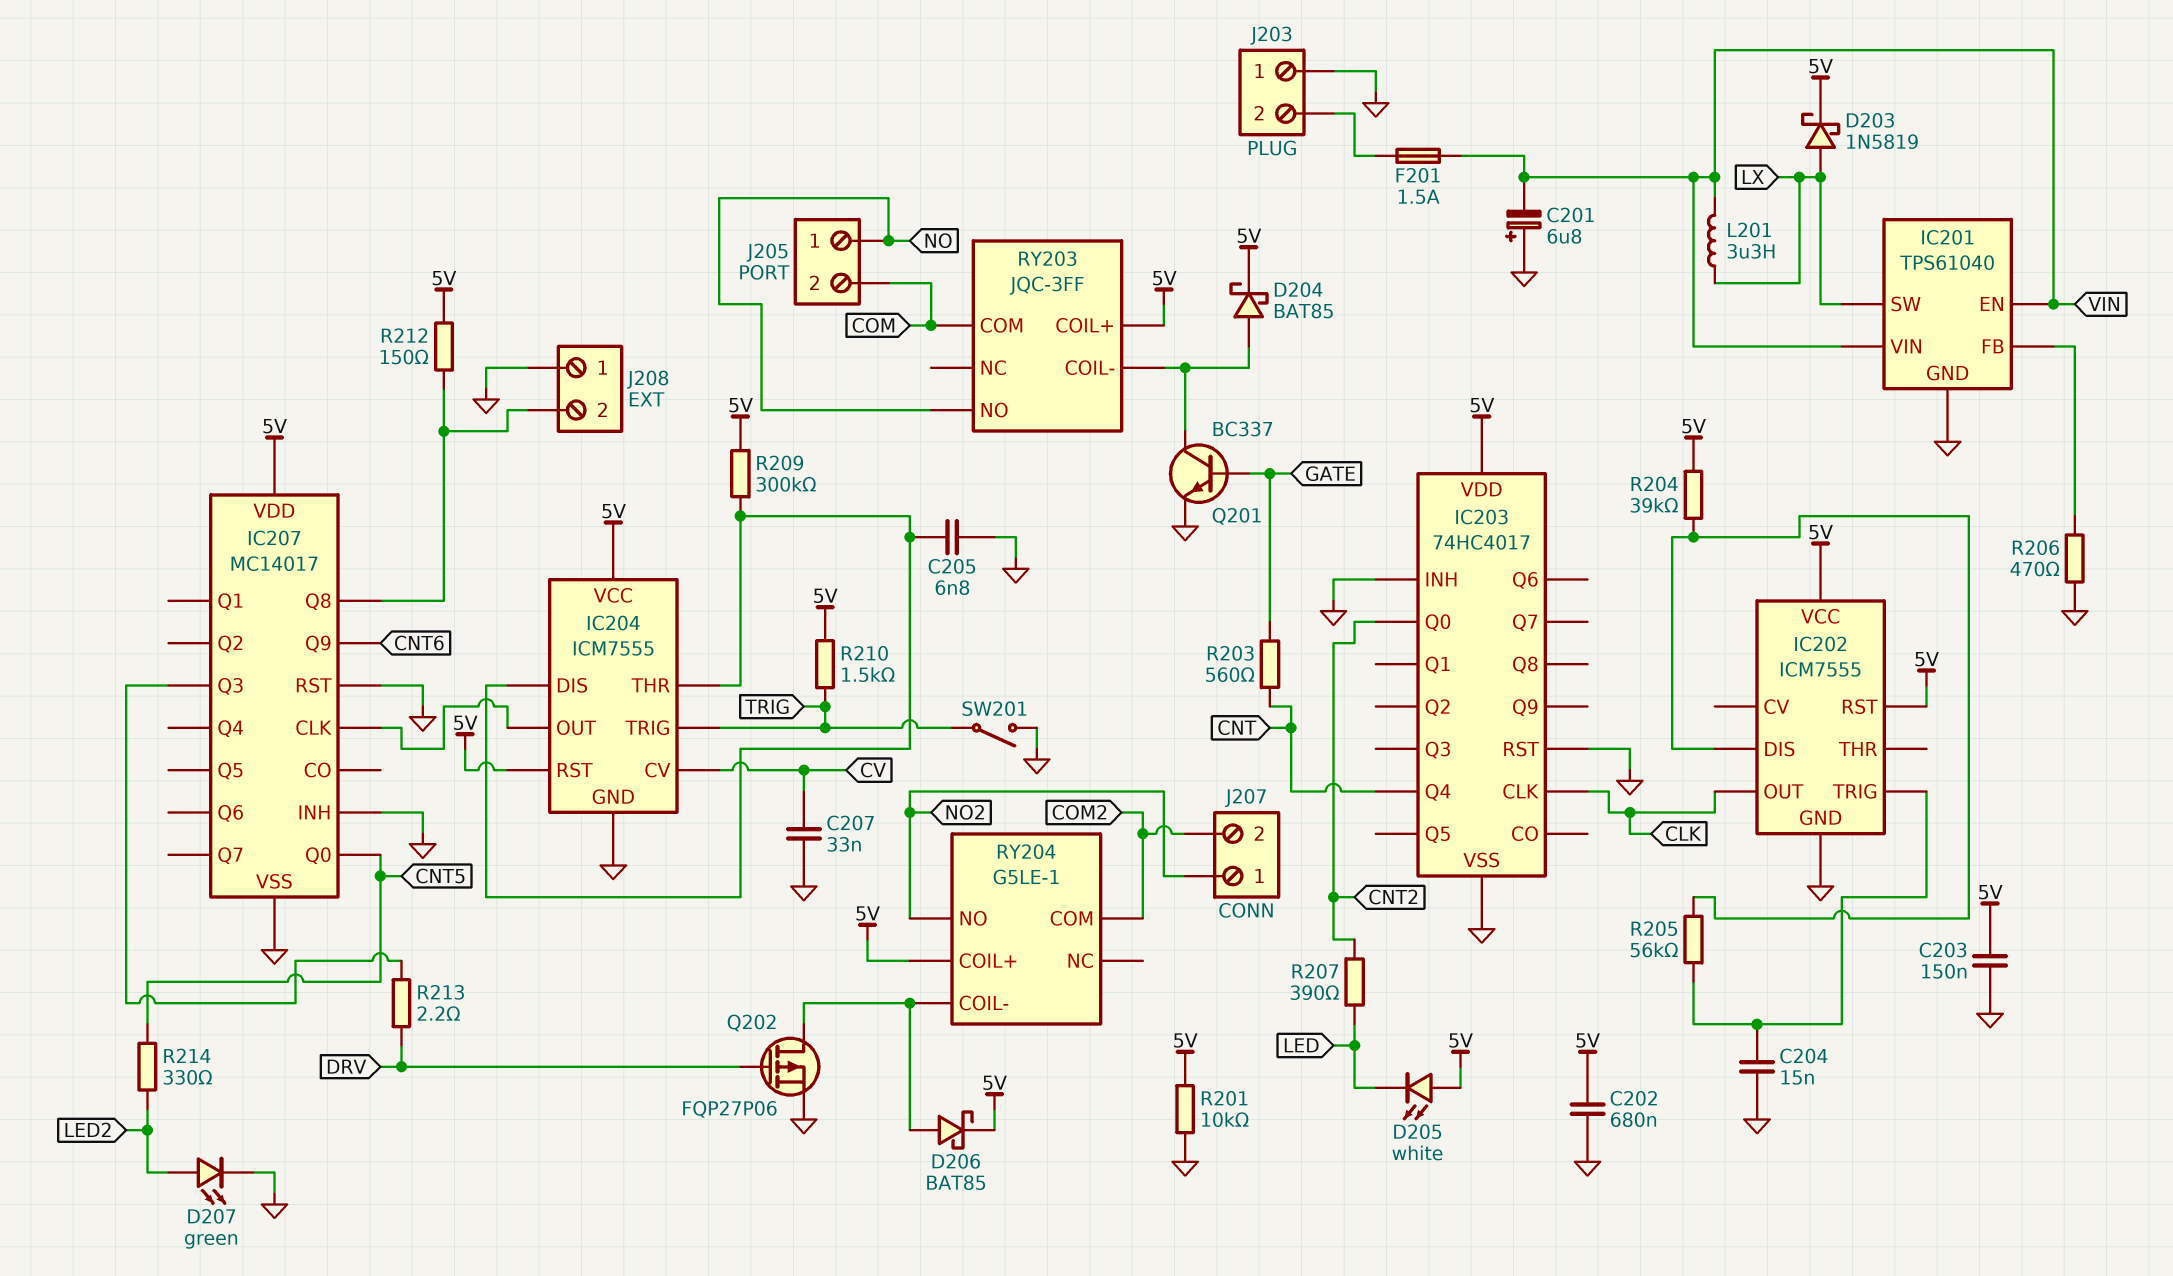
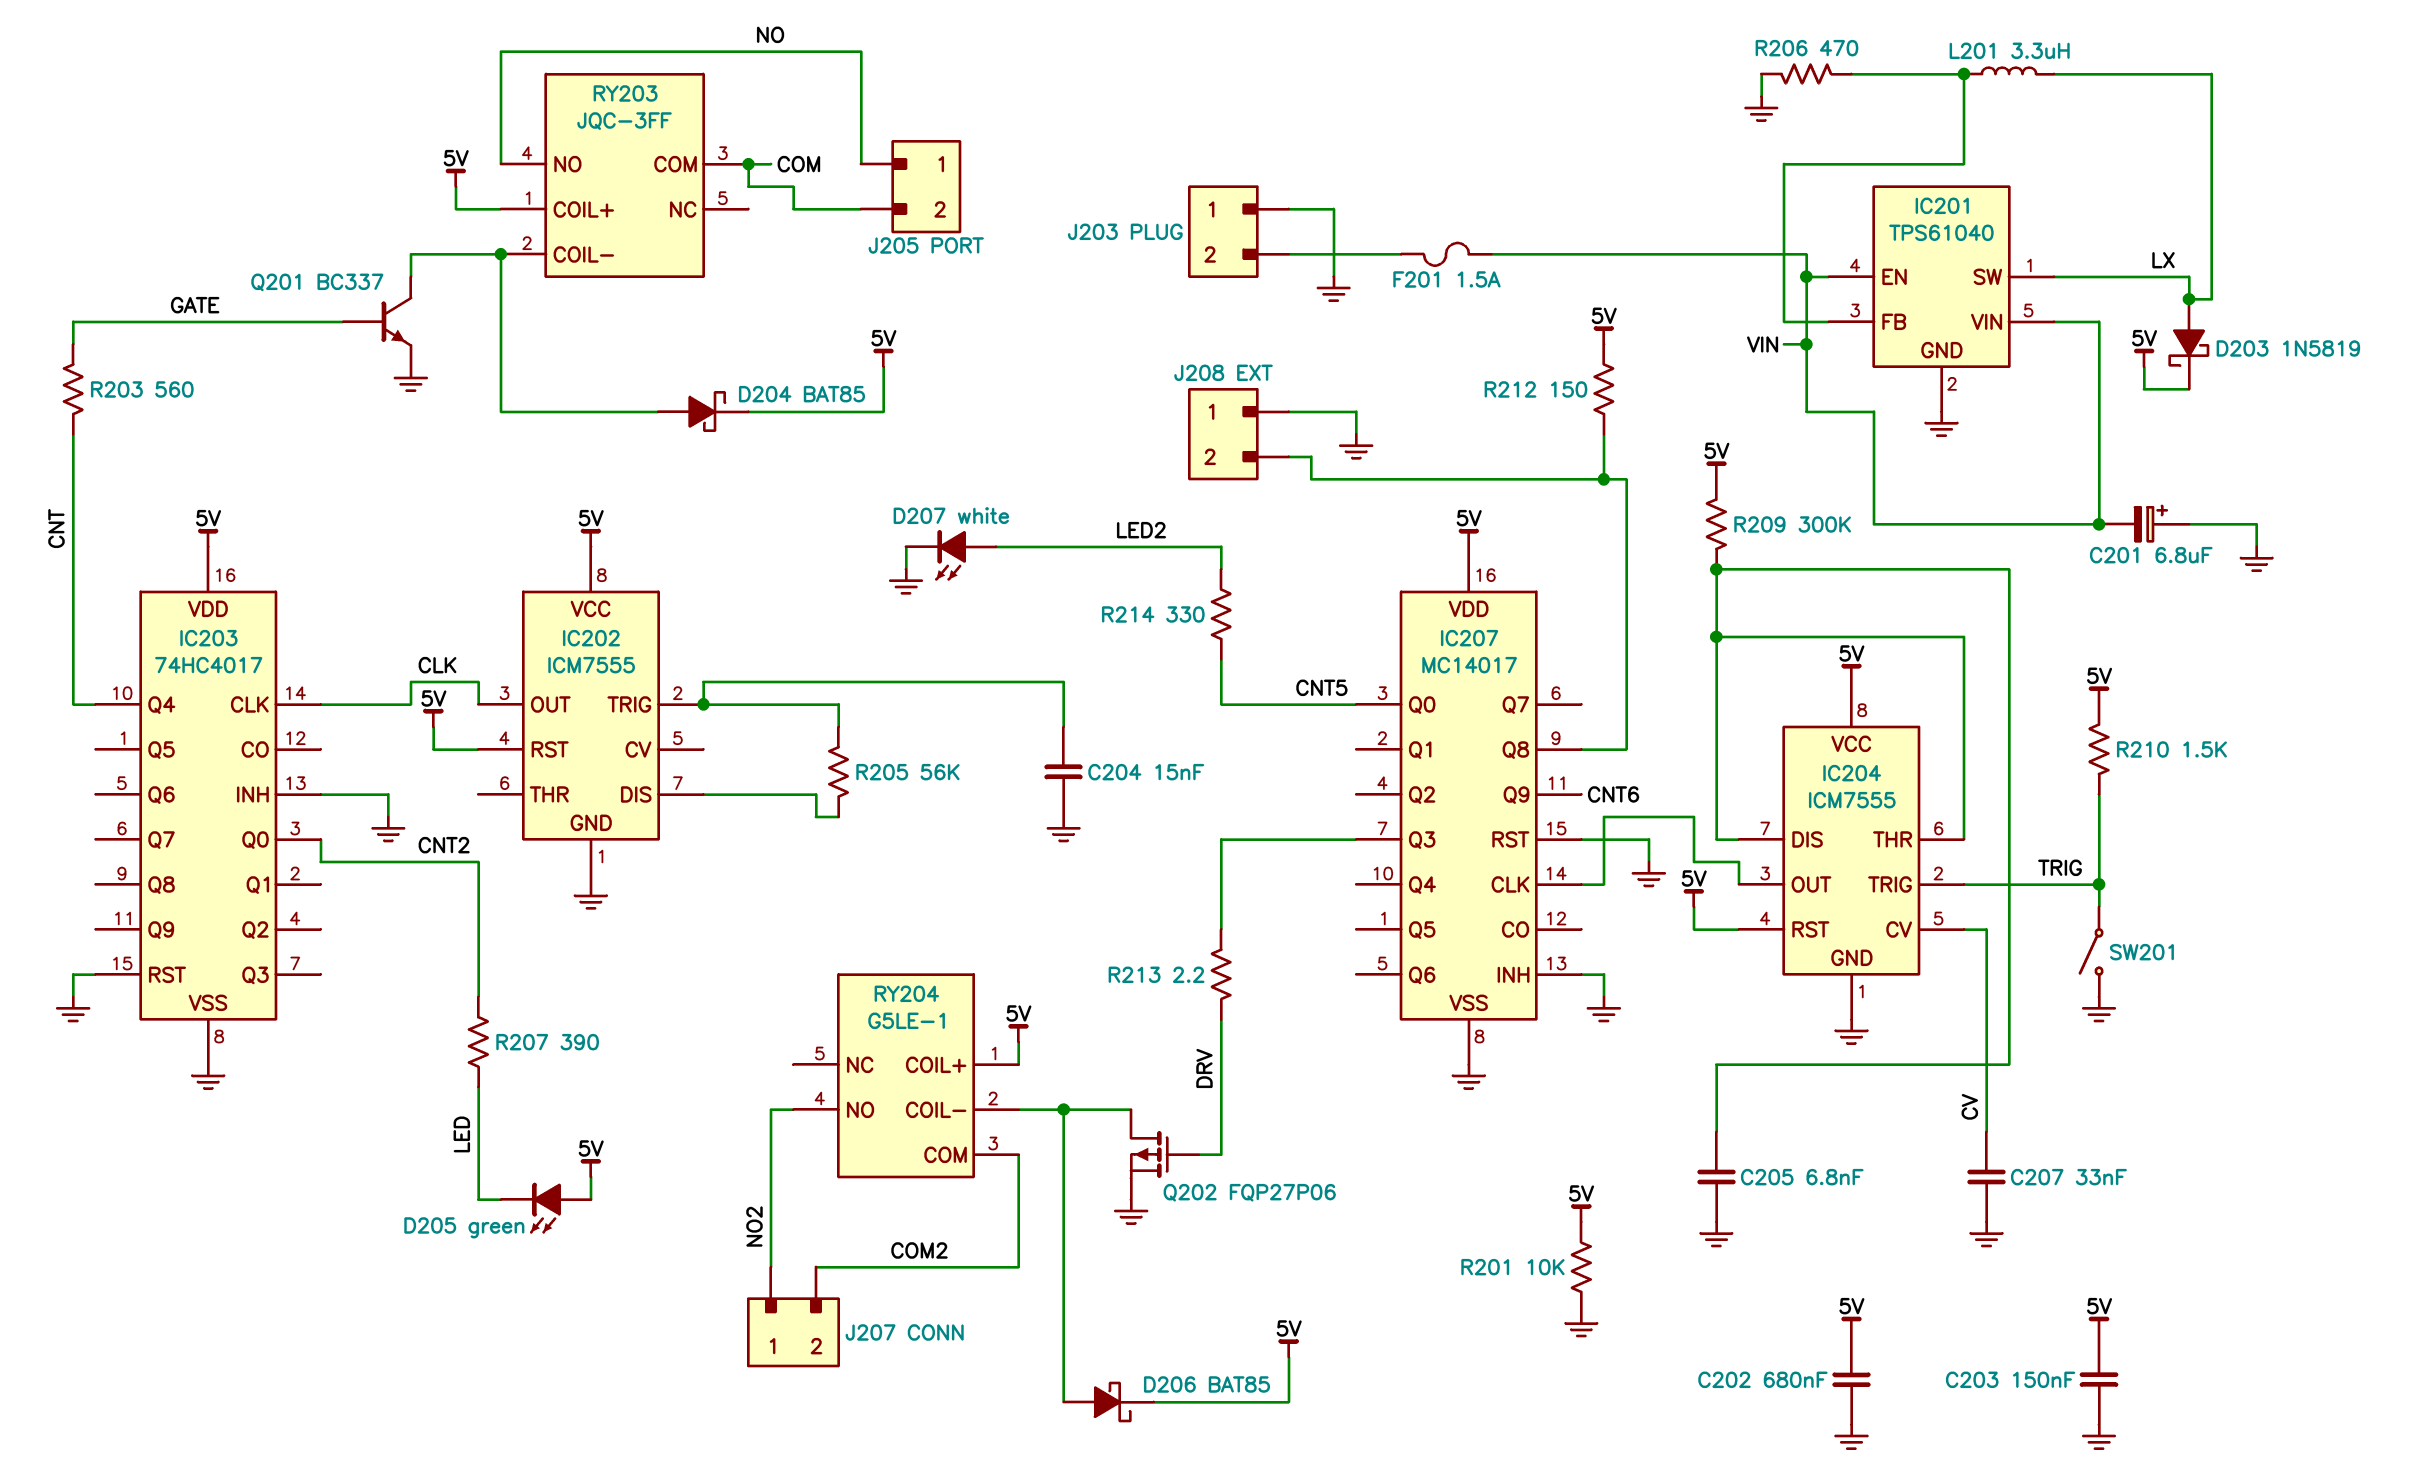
D205: LED white (A 5V, K LED) -> LED green (A 5V, K LED)
D207: LED green (A LED2, K GND) -> LED white (A LED2, K GND)
L201: 3.3uH (LX, VIN) -> 3.3uH (IC201/FB, LX)
R204: 39k (5V, IC202/DIS) -> none

